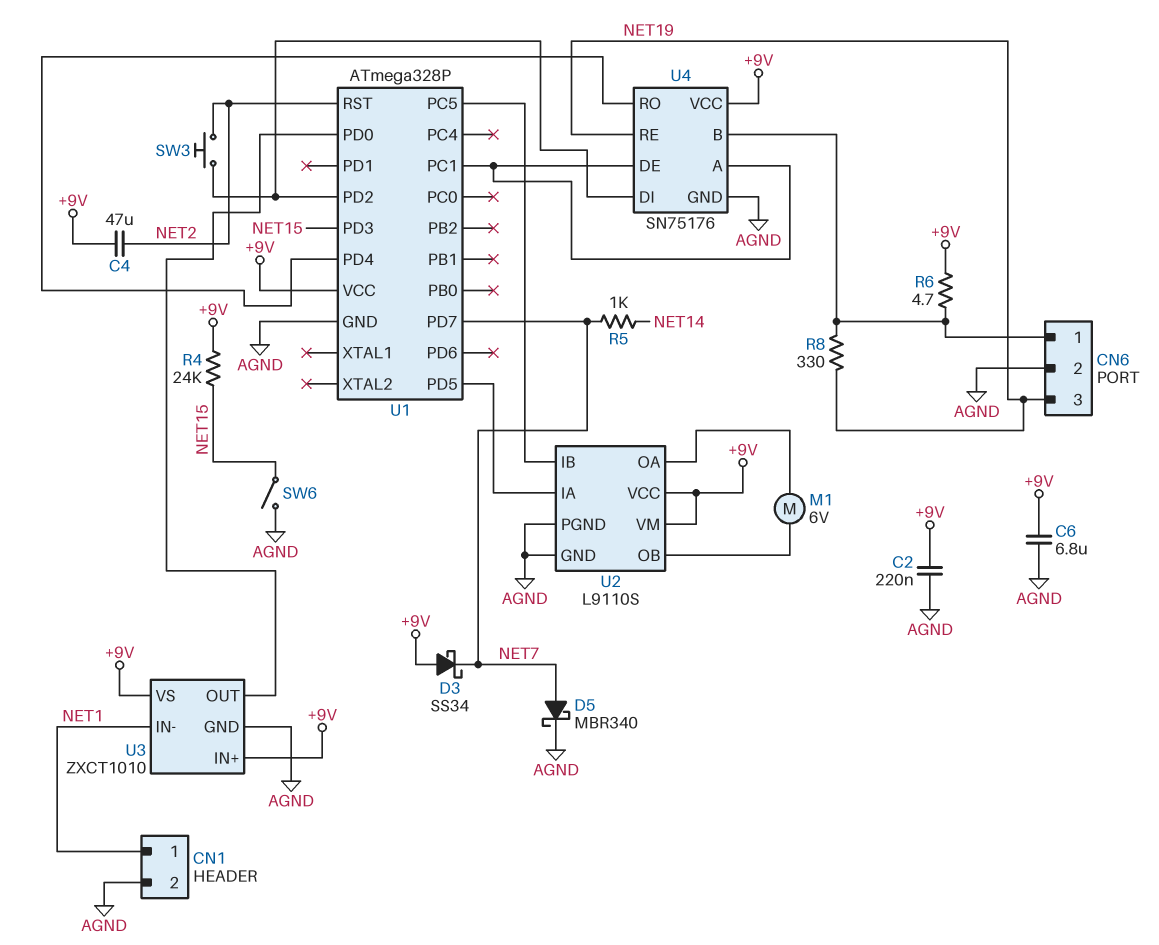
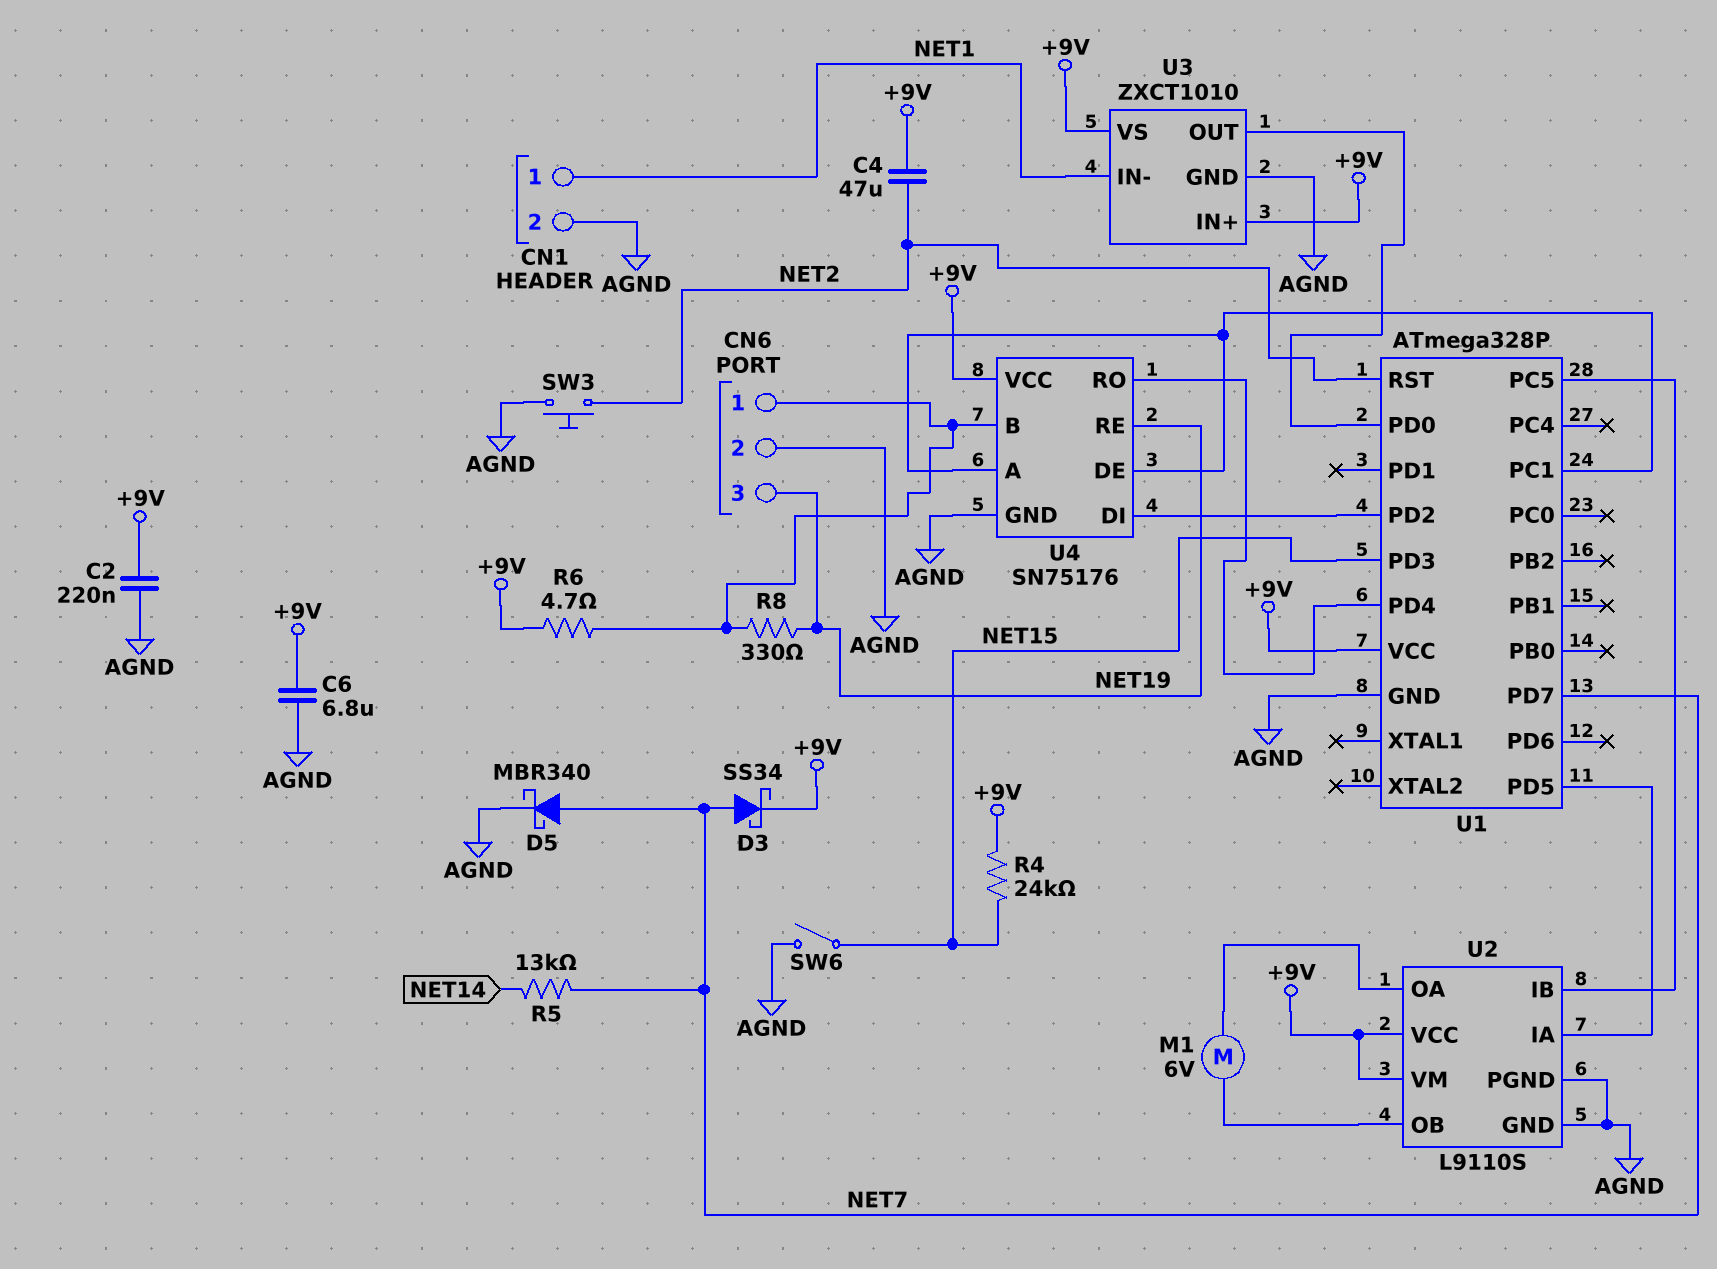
D3: schottky SS34 (A +9V, K NET7) -> schottky SS34 (A NET7, K +9V)
R5: 1k (NET7, NET14) -> 13k (NET7, NET14)
SW3: button (NET2, U1/PD2) -> button (AGND, NET2)

